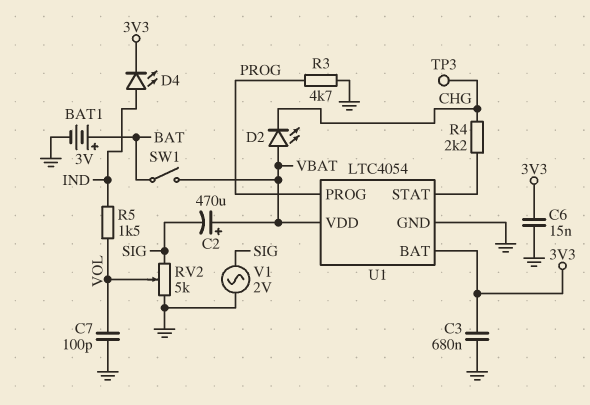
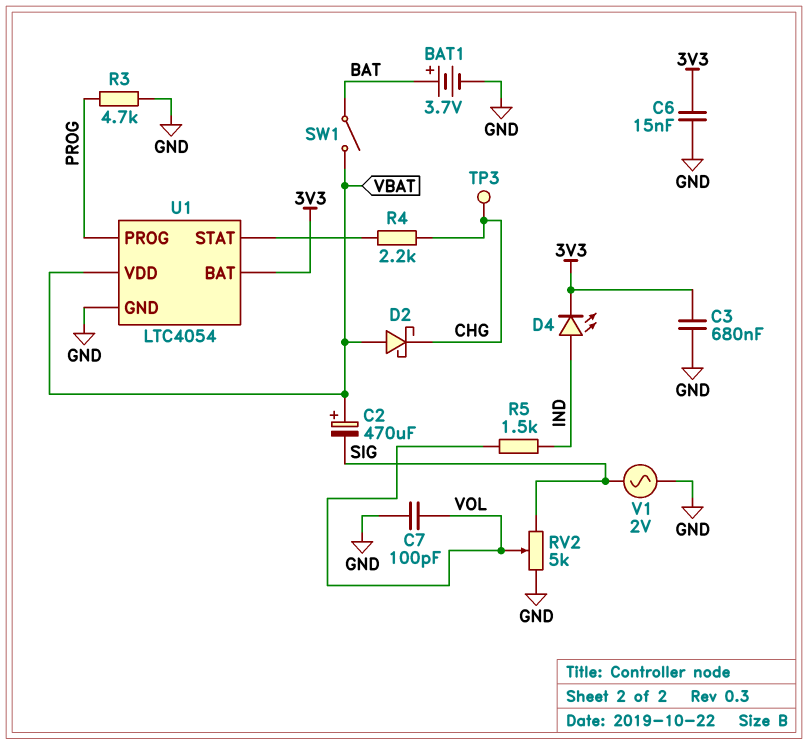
BAT1: 3V (plus BAT, minus GND) -> 3.7V (plus BAT, minus GND)
D2: LED (A VBAT, K CHG) -> schottky (A VBAT, K CHG)

